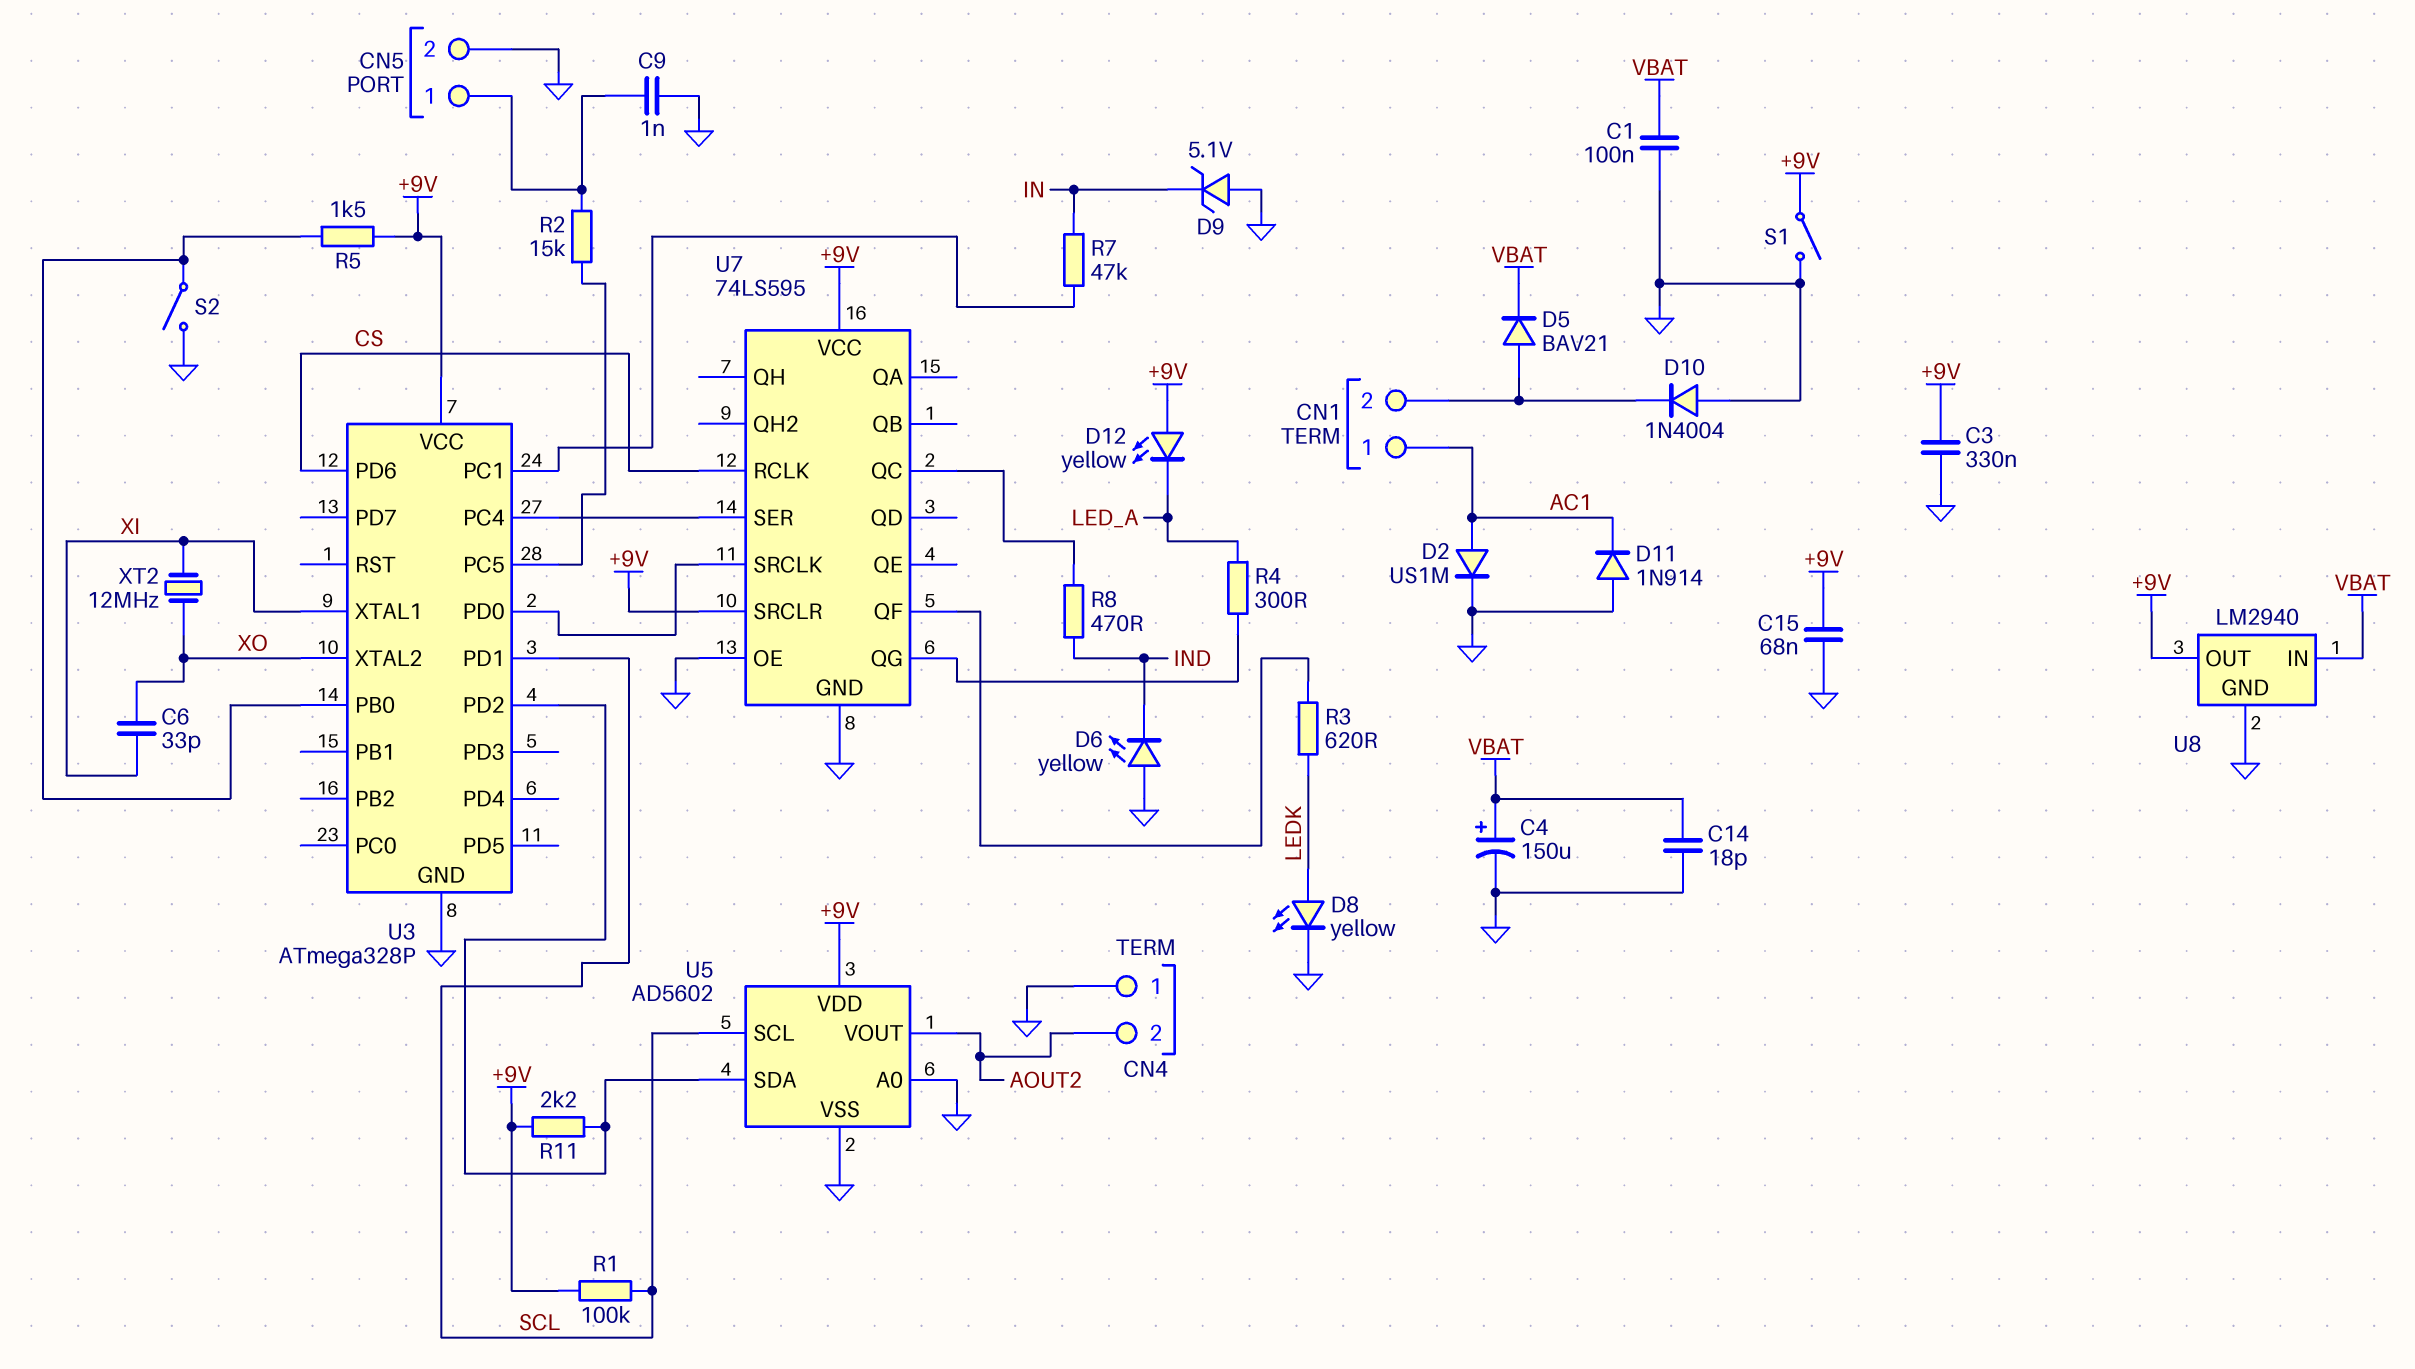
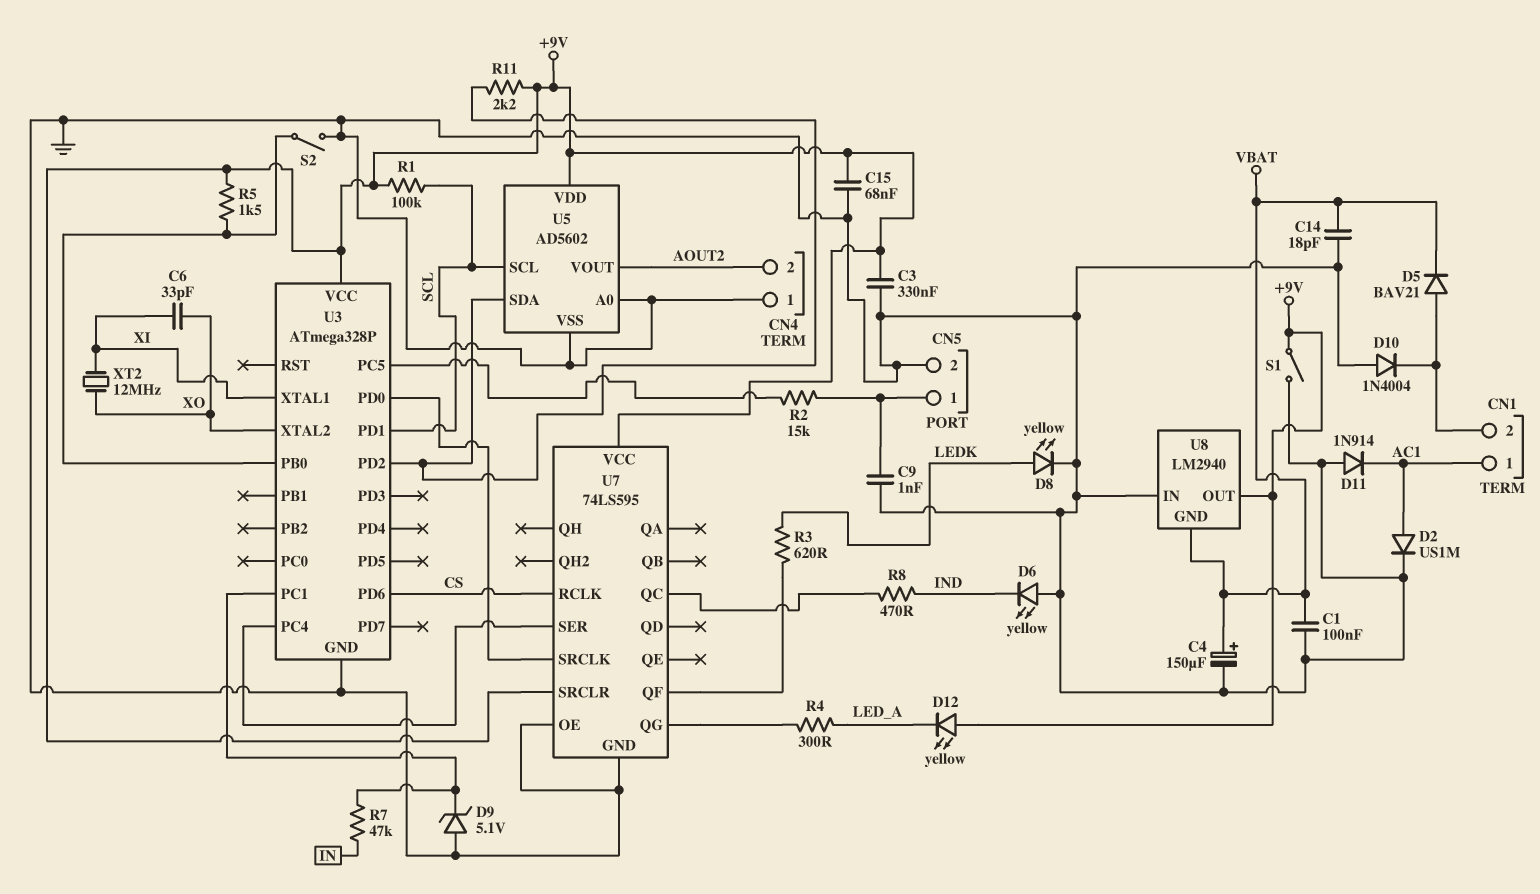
D9: zener 5.1V (A GND, K IN) -> zener 5.1V (A GND, K U3/PC1)
U8 pin GND: GND -> VBAT
U8 pin IN: VBAT -> GND

